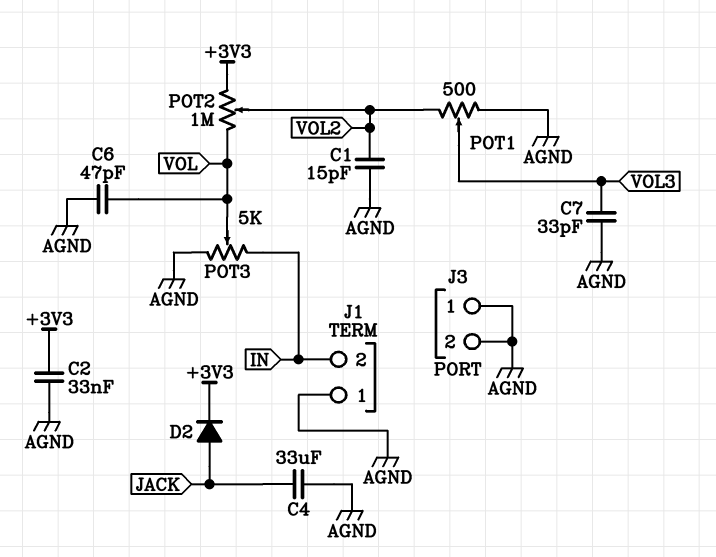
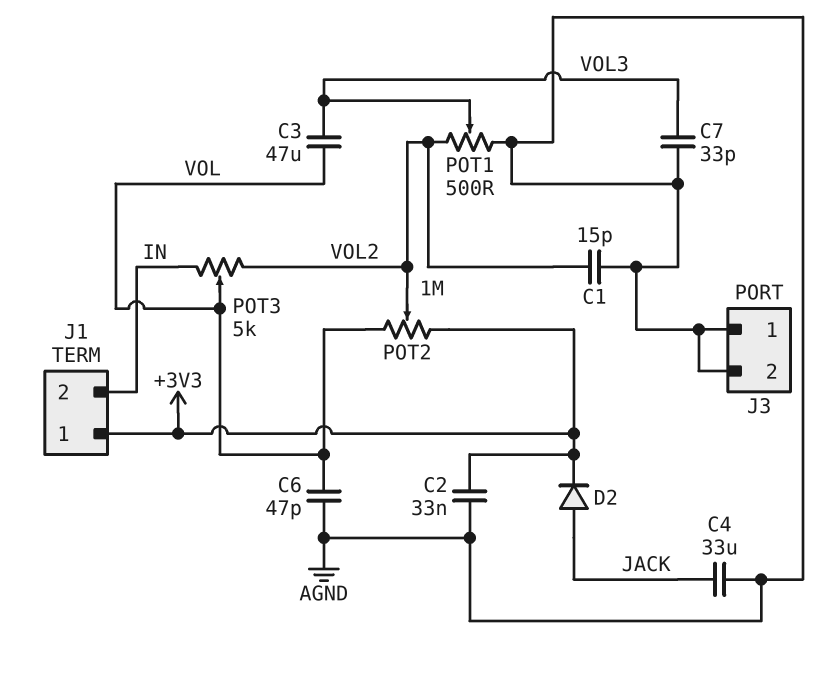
C3: none -> 47uF (VOL, VOL3)
J1 pin 1: AGND -> +3V3
POT3: 5k (AGND, IN, wiper VOL) -> 5k (IN, VOL2, wiper VOL)

